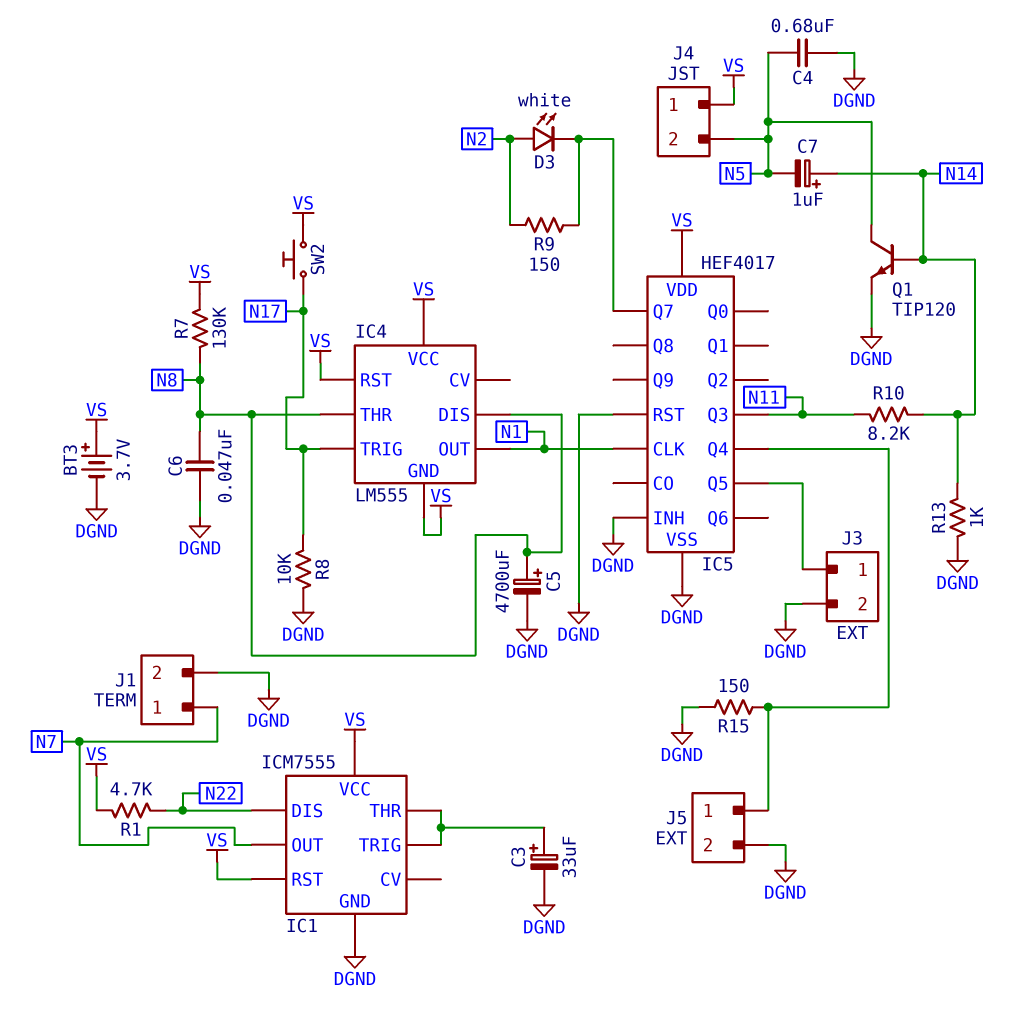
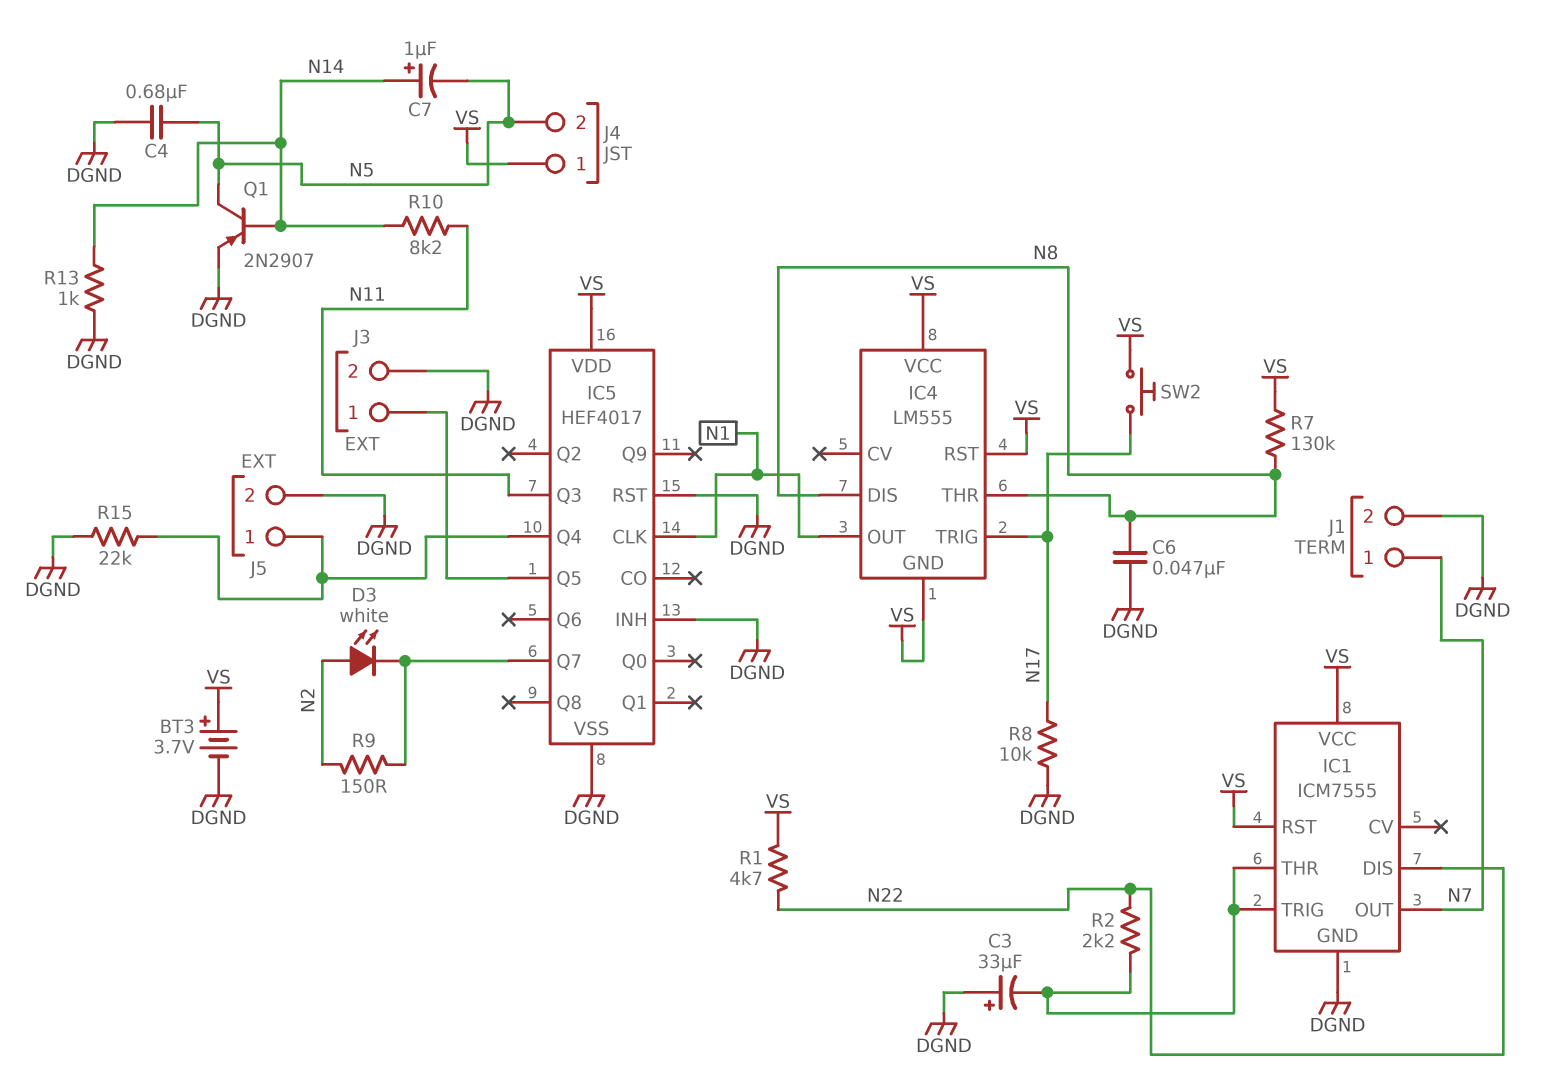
C3: 33uF (plus IC1/THR, minus DGND) -> 33uF (plus DGND, minus IC1/THR)
C5: 4700uF (plus N8, minus DGND) -> none
Q1: NPN TIP120 (B N14, C N5, E DGND) -> PNP 2N2907 (B N14, C N5, E DGND)
R2: none -> 2.2k (IC1/THR, N22)
R15: 150 (DGND, IC5/Q4) -> 22k (DGND, IC5/Q4)

